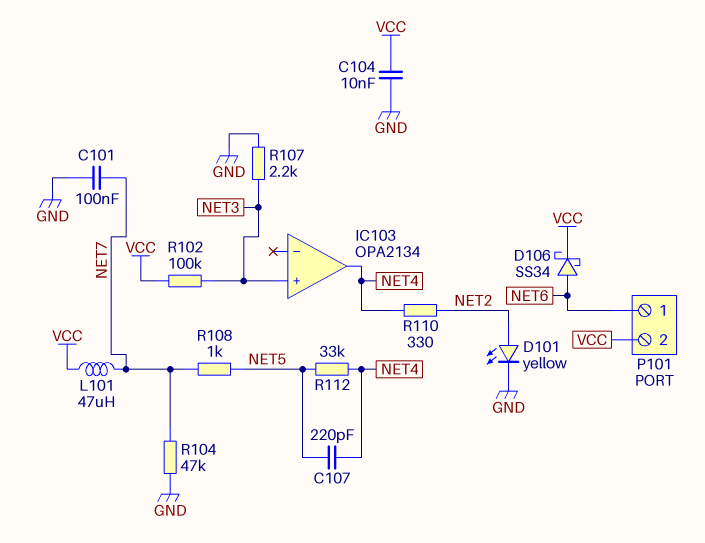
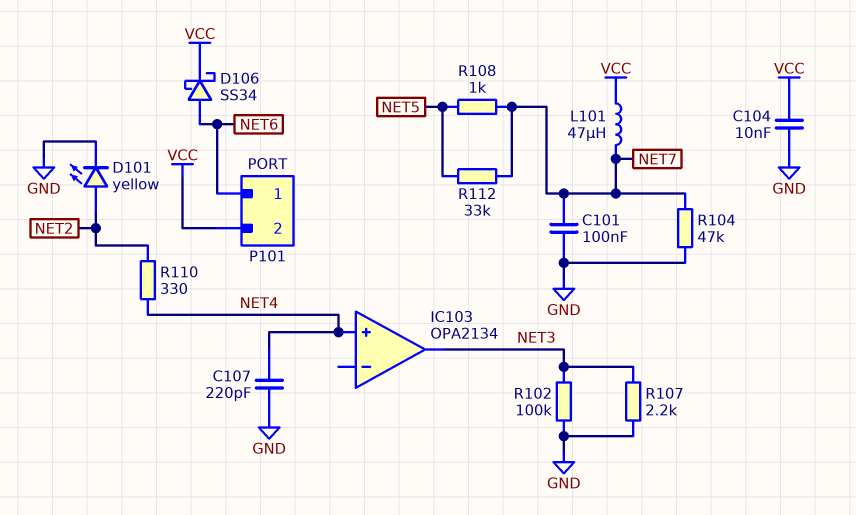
C107: 220pF (NET4, NET5) -> 220pF (GND, NET4)
IC103 pin in+: NET3 -> NET4
IC103 pin out: NET4 -> NET3
R102: 100k (NET3, VCC) -> 100k (GND, NET3)
R112: 33k (NET4, NET5) -> 33k (NET5, NET7)

